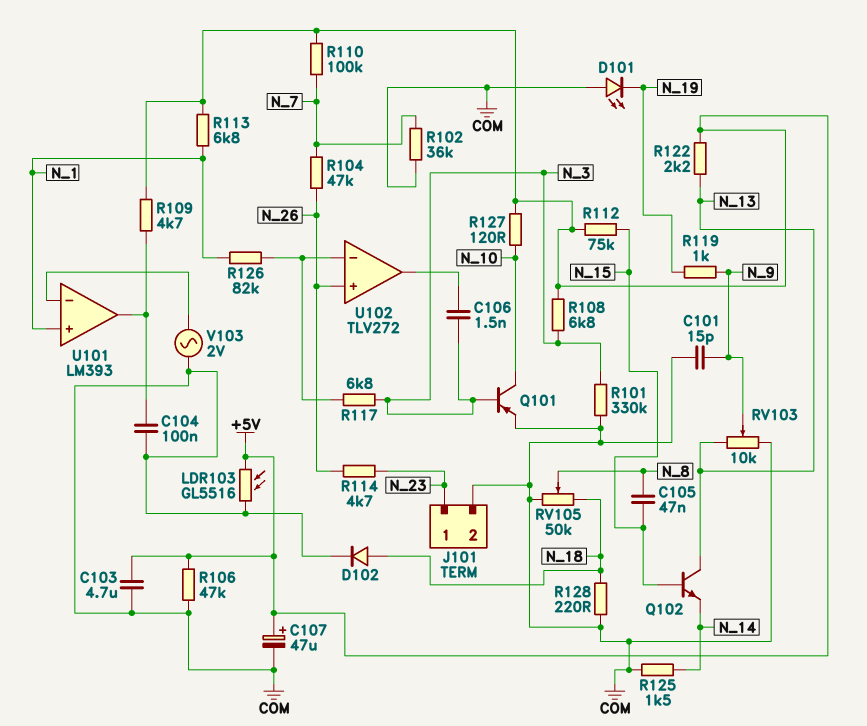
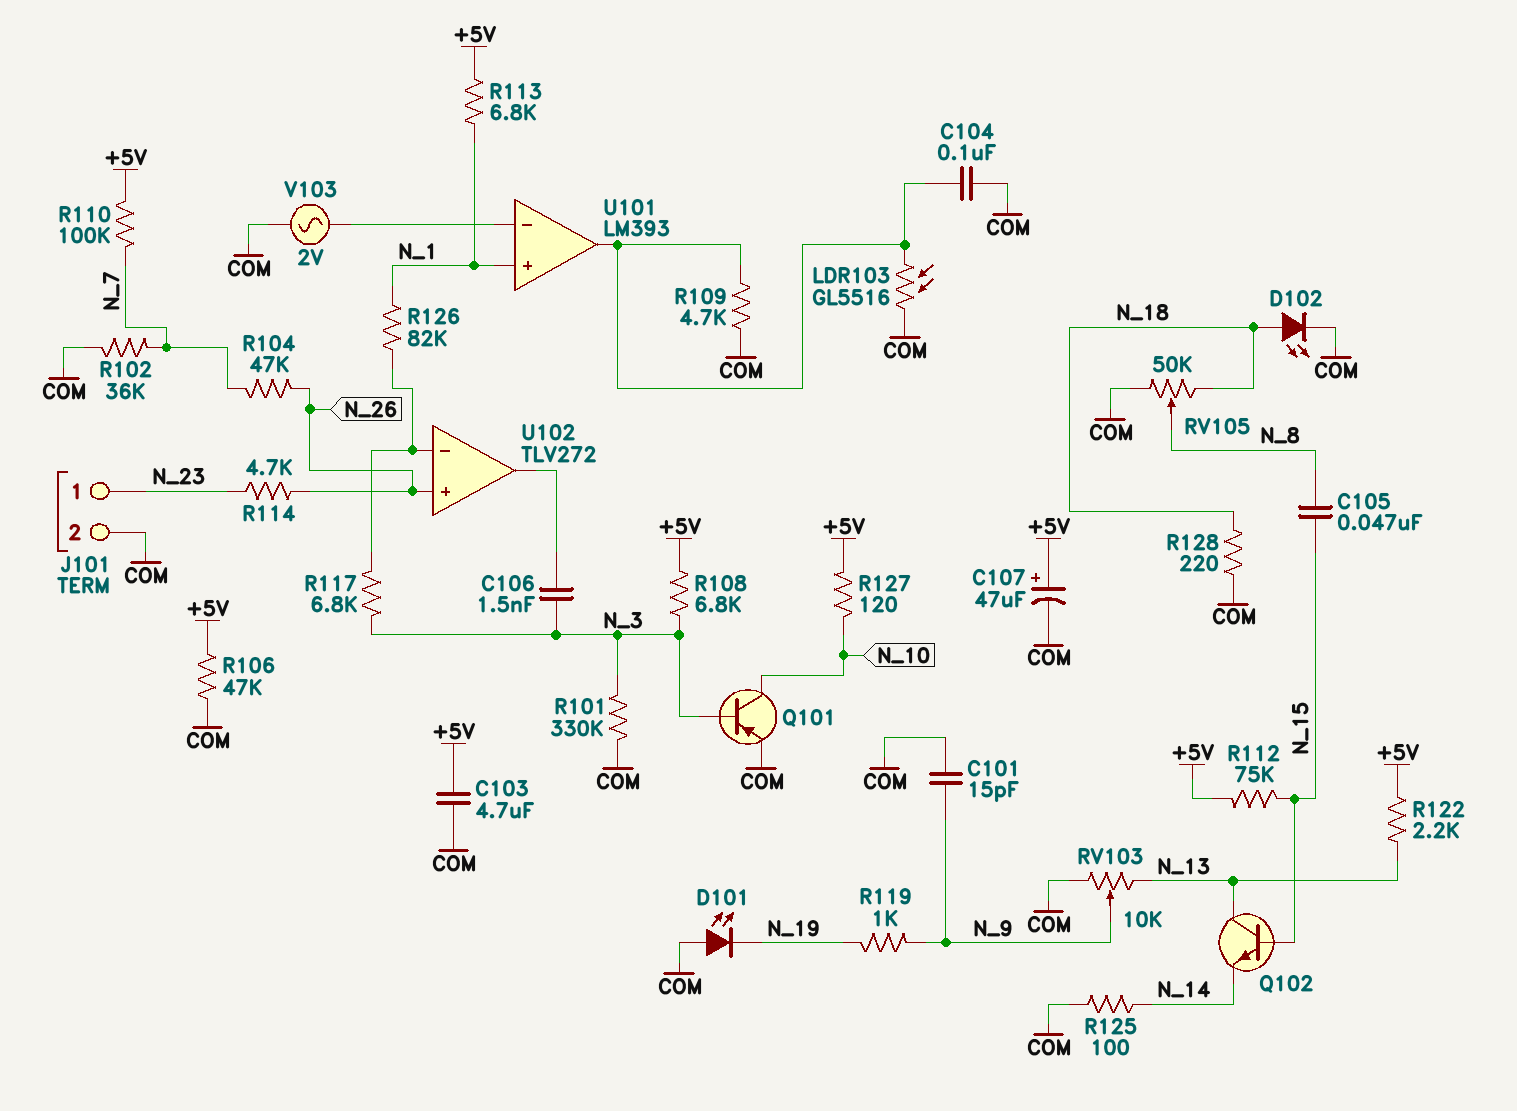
D102: diode (A N_18, K COM) -> LED (A N_18, K COM)
LDR103: GL5516 (+5V, COM) -> GL5516 (COM, U101/out)
R109: 4.7k (+5V, U101/out) -> 4.7k (COM, U101/out)
R125: 1.5k (COM, N_14) -> 100 (COM, N_14)

